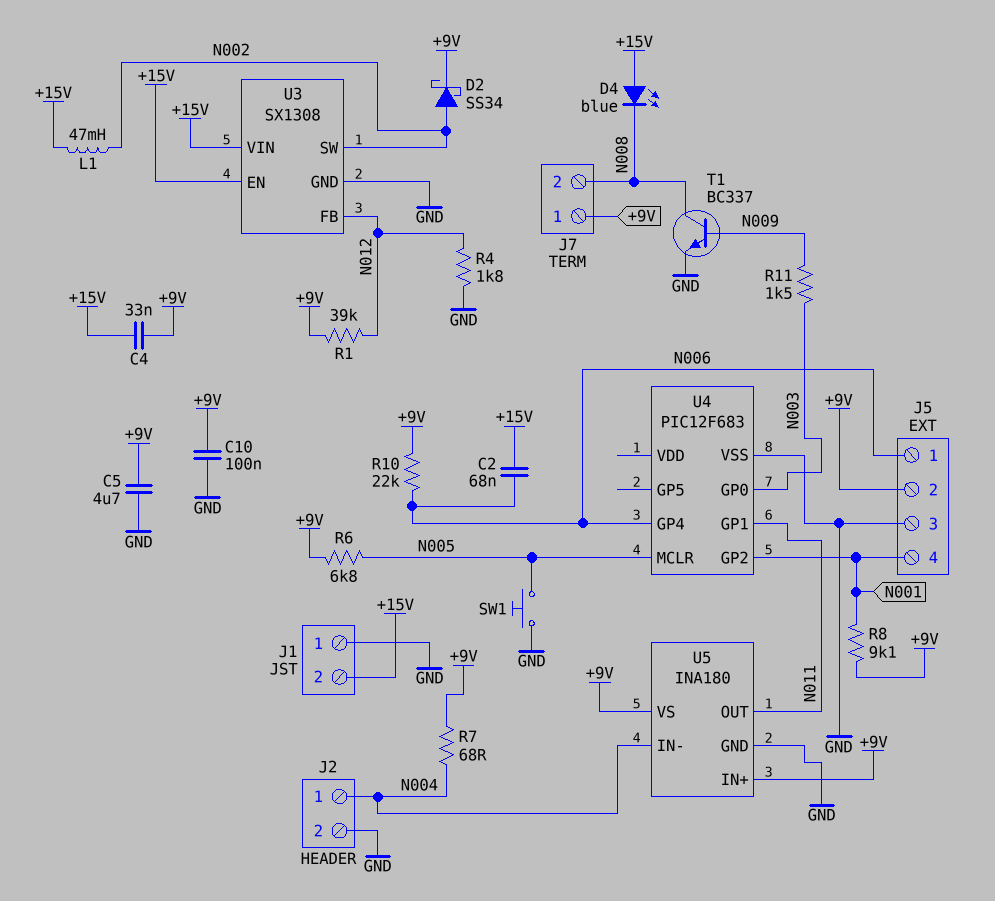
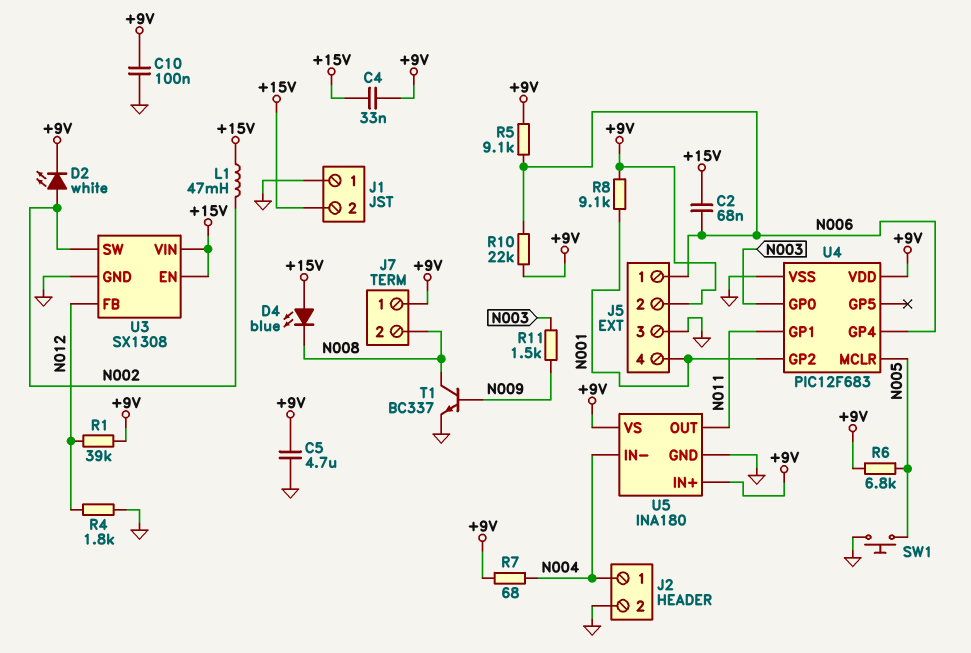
D2: schottky SS34 (A N002, K +9V) -> LED white (A N002, K +9V)
R5: none -> 9.1k (+9V, N006)
U4 pin VDD: none -> +9V

